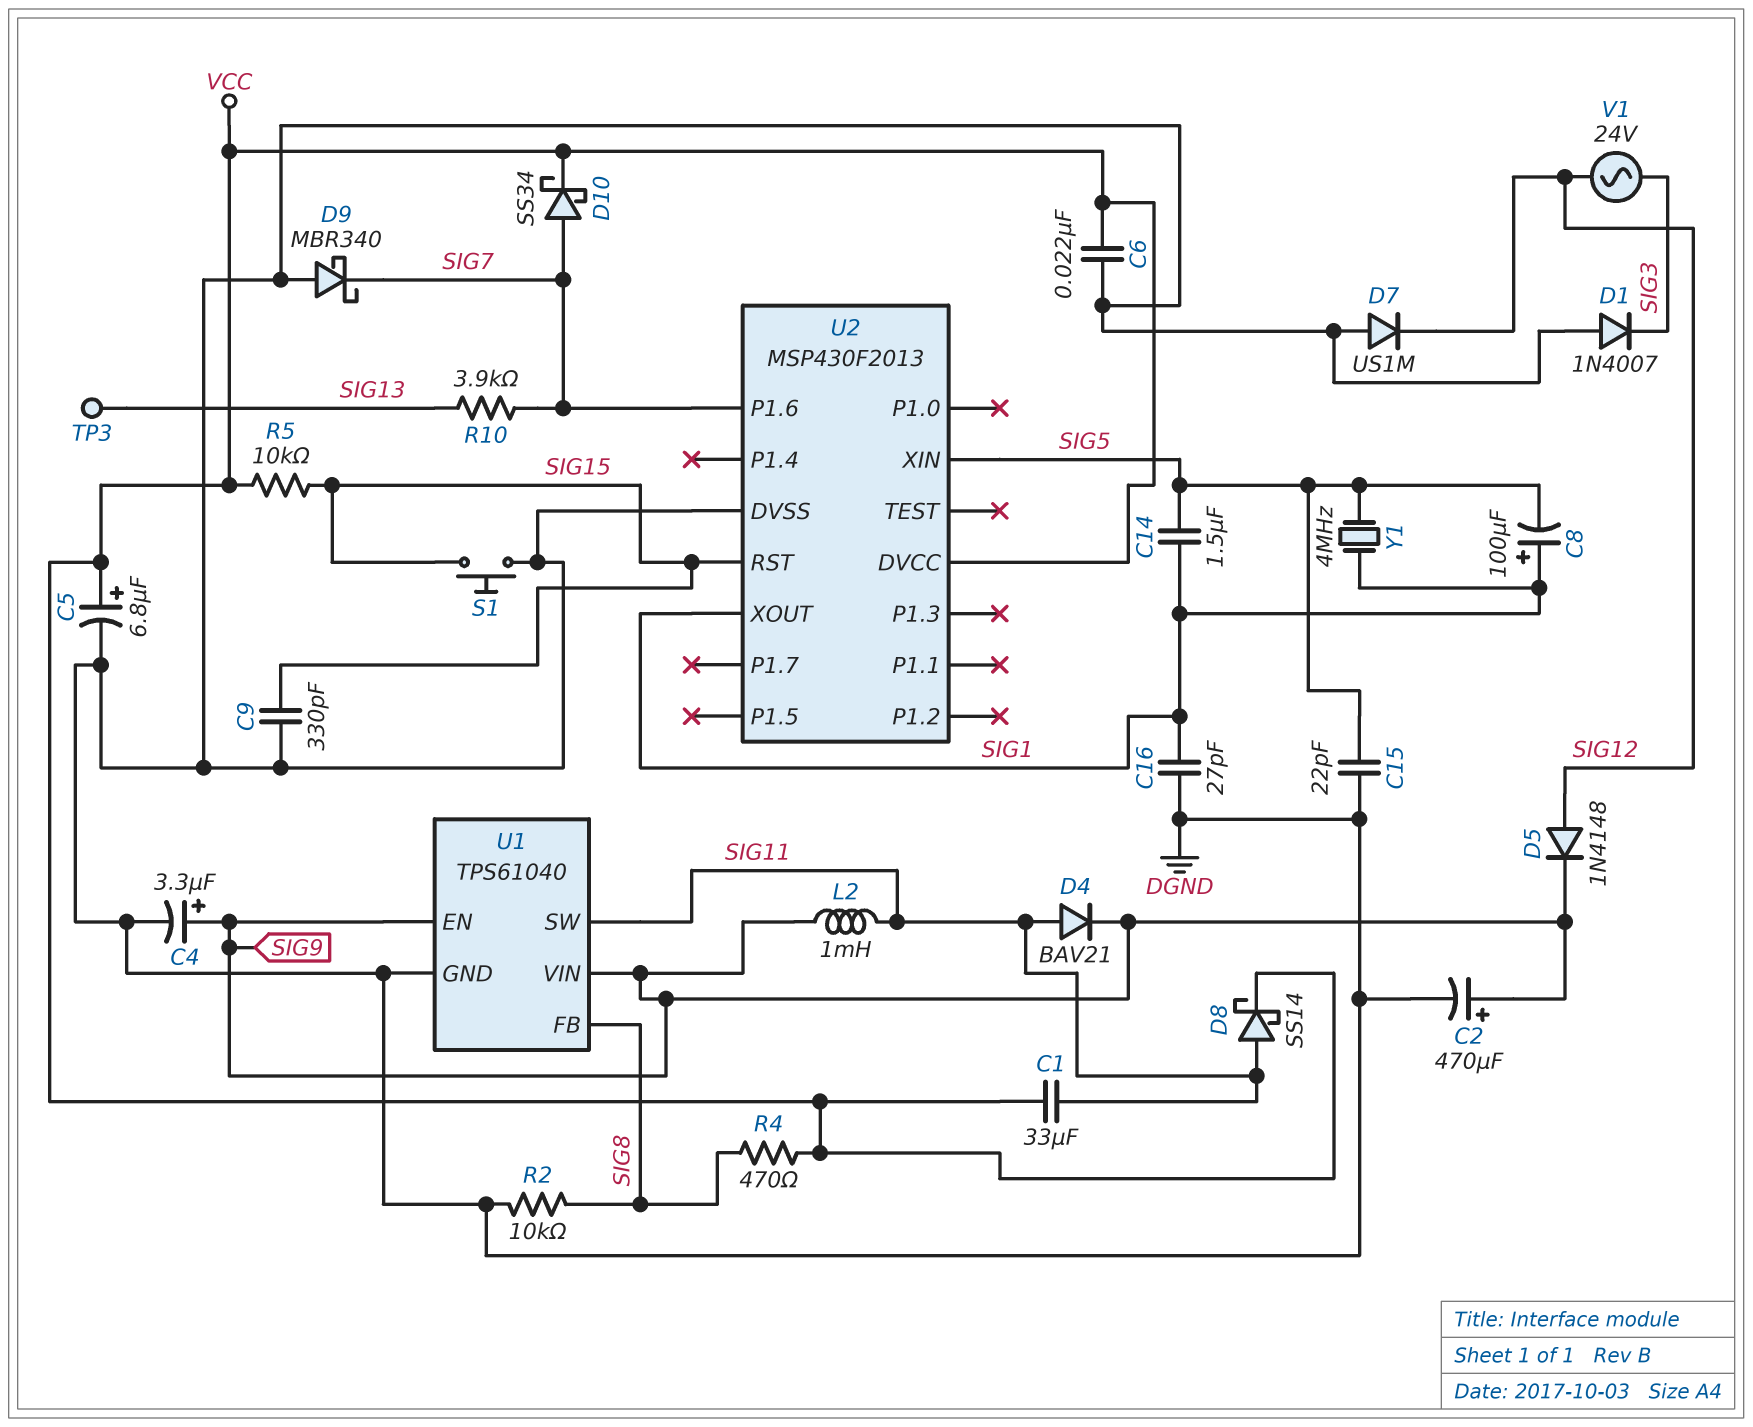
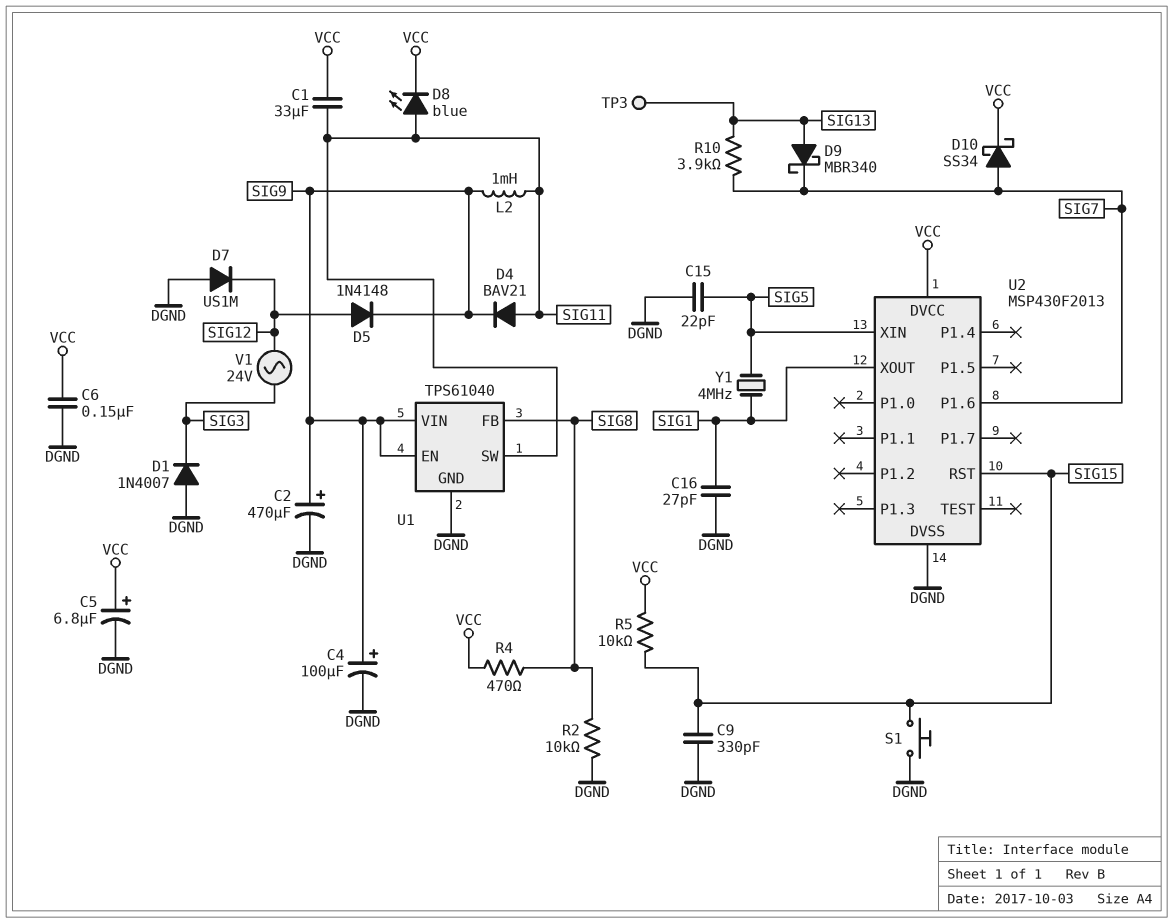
C4: 3.3uF (plus SIG9, minus DGND) -> 100uF (plus SIG9, minus DGND)
C6: 22nF (DGND, VCC) -> 150nF (DGND, VCC)
C8: 100uF (plus SIG1, minus SIG5) -> none
C14: 1.5uF (SIG1, SIG5) -> none
D8: schottky SS14 (A SIG11, K VCC) -> LED blue (A SIG11, K VCC)
D9: schottky MBR340 (A DGND, K SIG7) -> schottky MBR340 (A SIG13, K SIG7)

